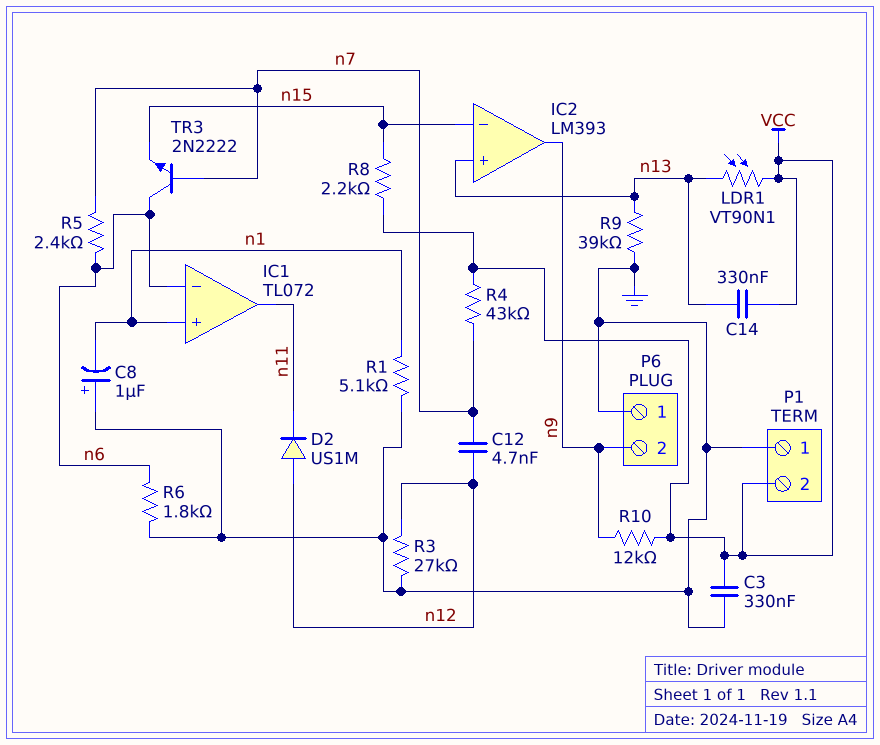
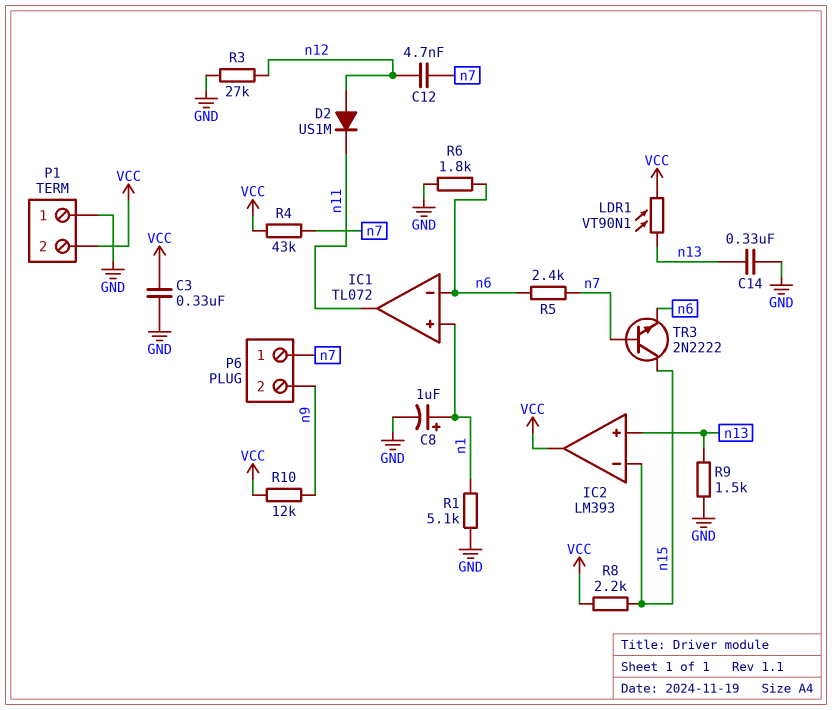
C8: 1uF (plus GND, minus n1) -> 1uF (plus n1, minus GND)
C14: 330nF (VCC, n13) -> 330nF (GND, n13)
IC2 pin out: n9 -> VCC
P6 pin 1: GND -> n7
R9: 39k (GND, n13) -> 1.5k (GND, n13)
TR3: NPN 2N2222 (B n7, C n6, E n15) -> NPN 2N2222 (B n7, C n15, E n6)

